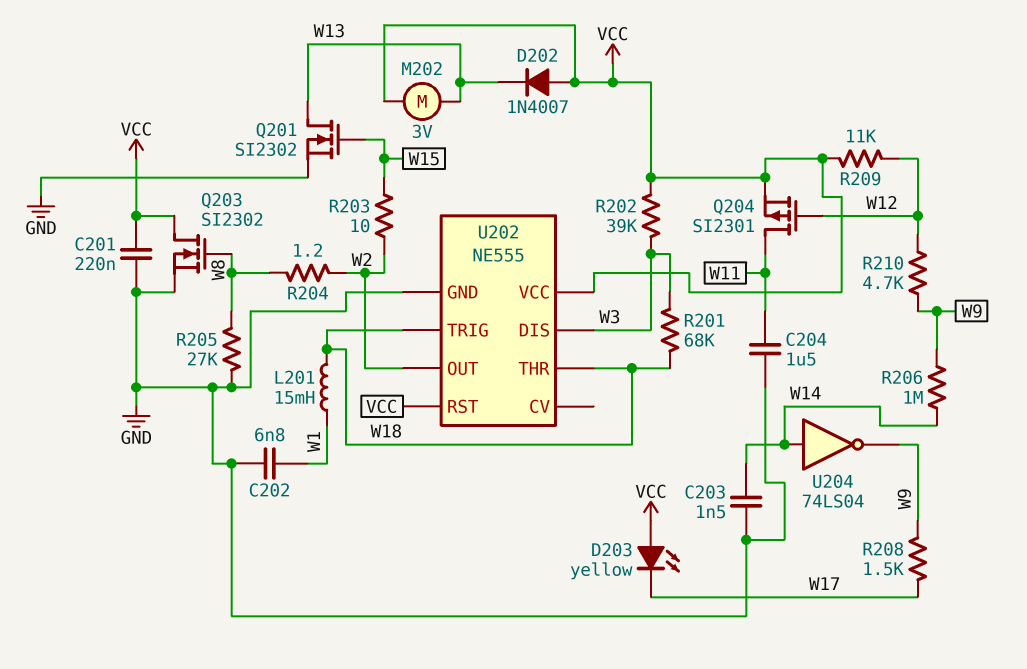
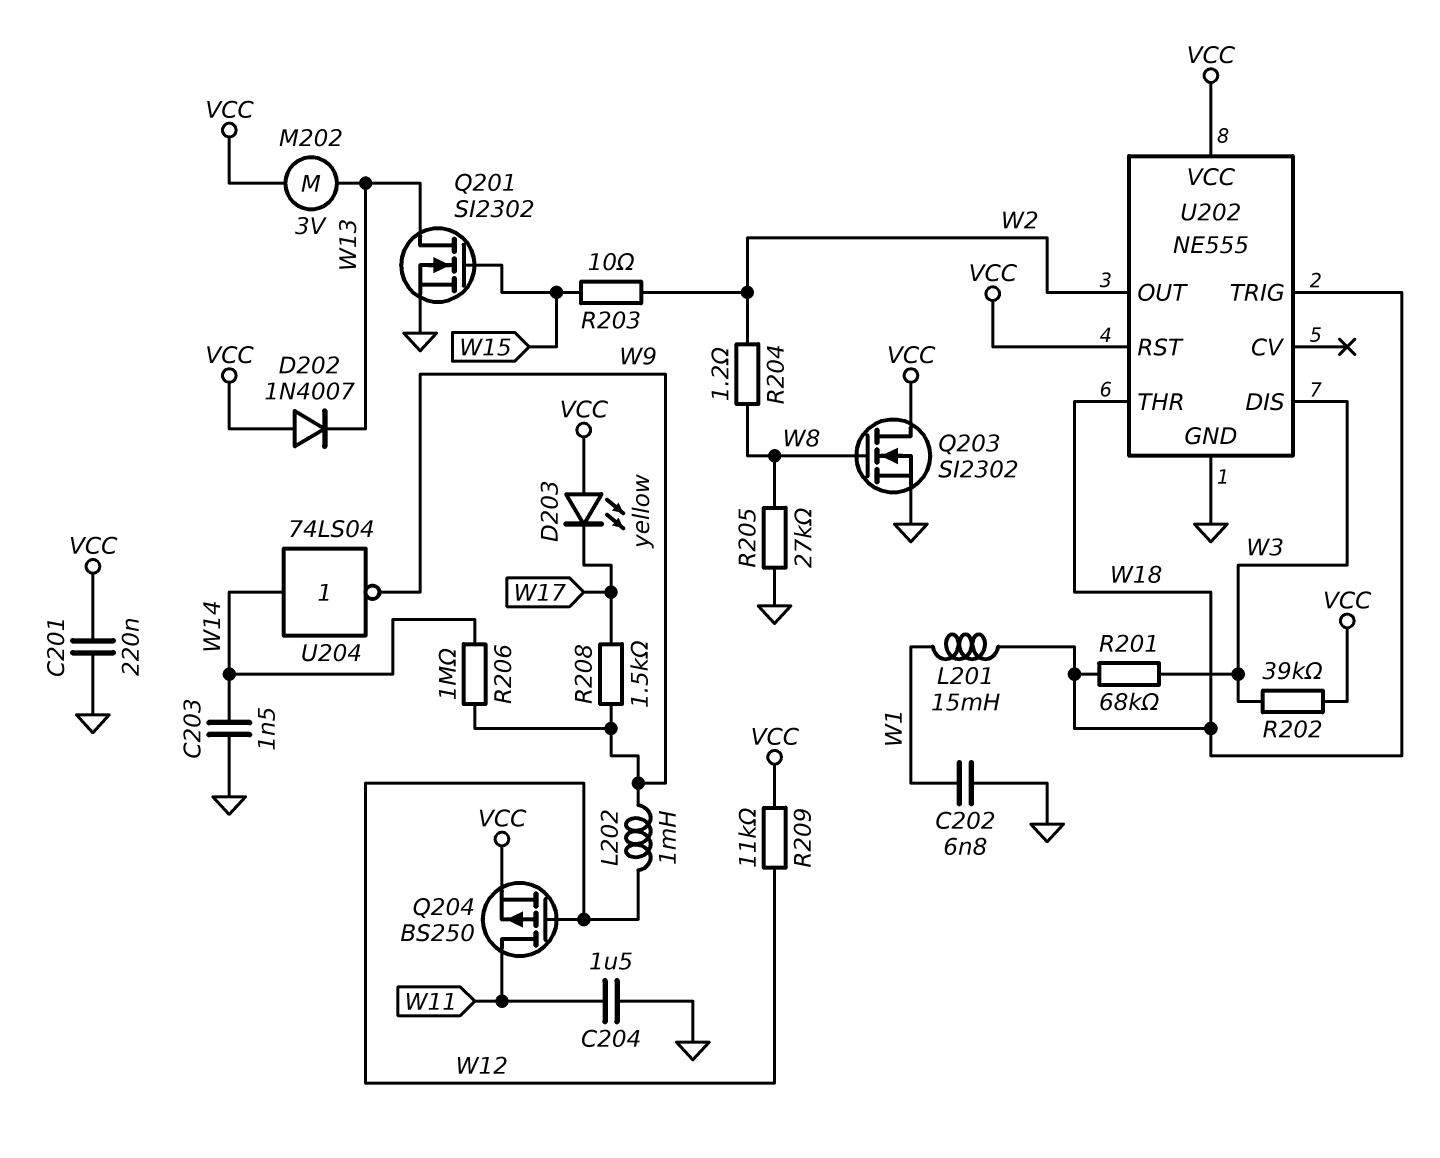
L202: none -> 1mH (W9, W12)
Q204: PMOS SI2301 (G W12, D W11, S VCC) -> PMOS BS250 (G W12, D W11, S VCC)
R210: 4.7k (W9, W12) -> none

